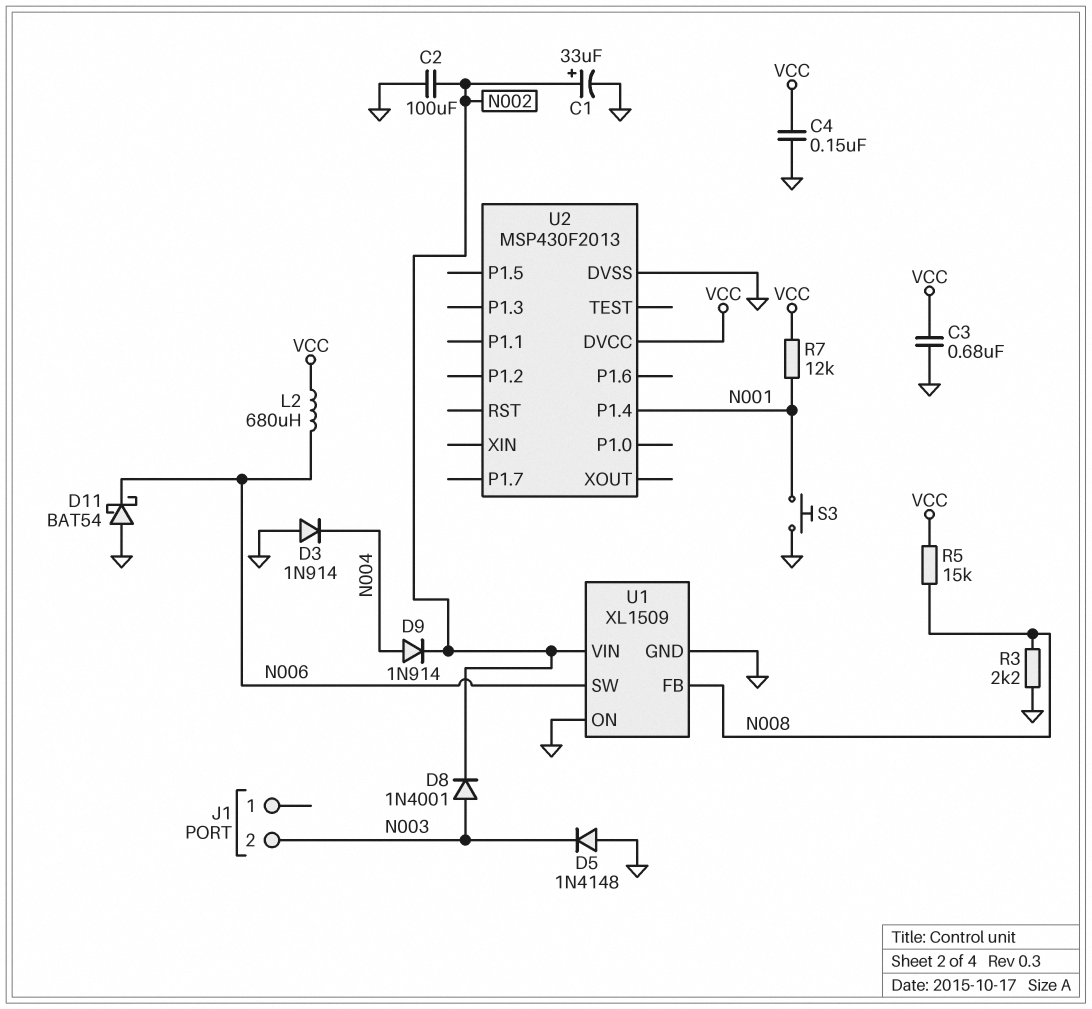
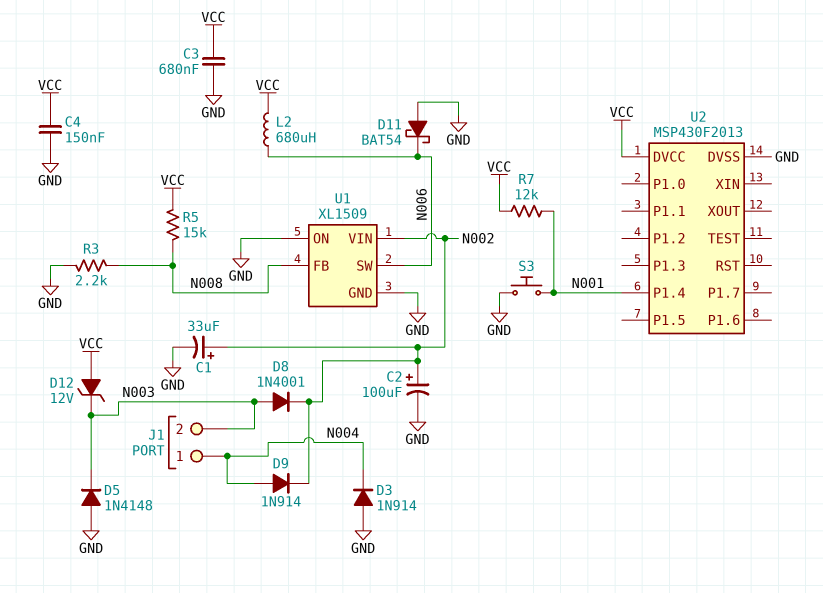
C2: 100uF (GND, N002) -> 100uF (plus N002, minus GND)
D12: none -> zener 12V (A VCC, K N003)
J1 pin 1: none -> N004

